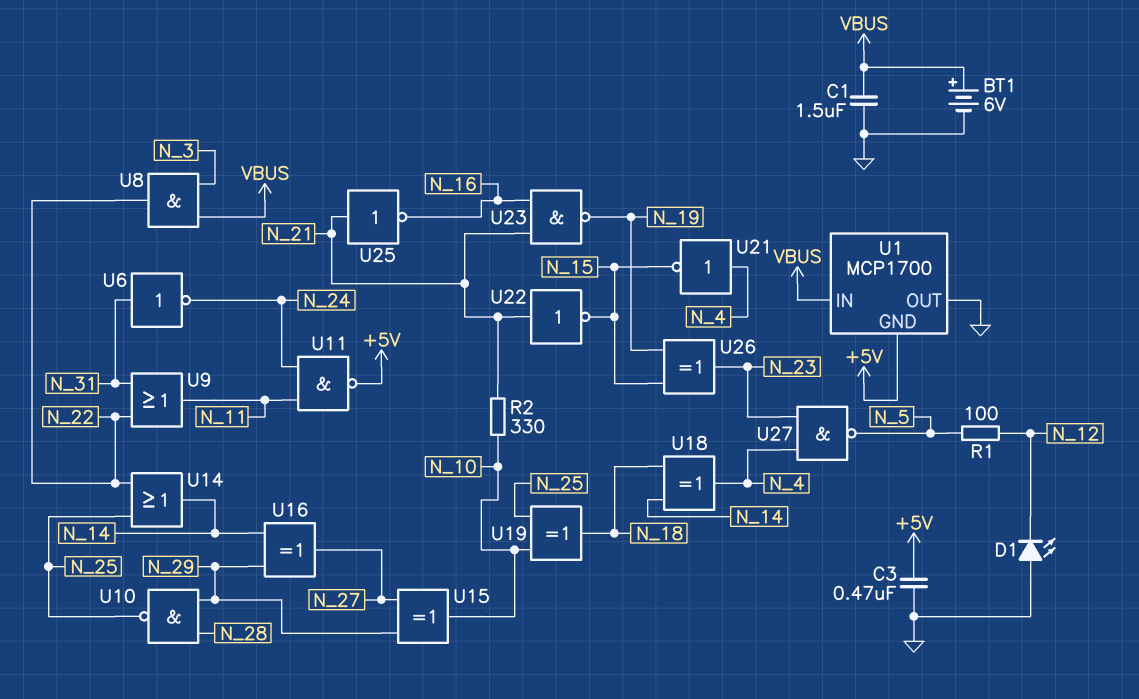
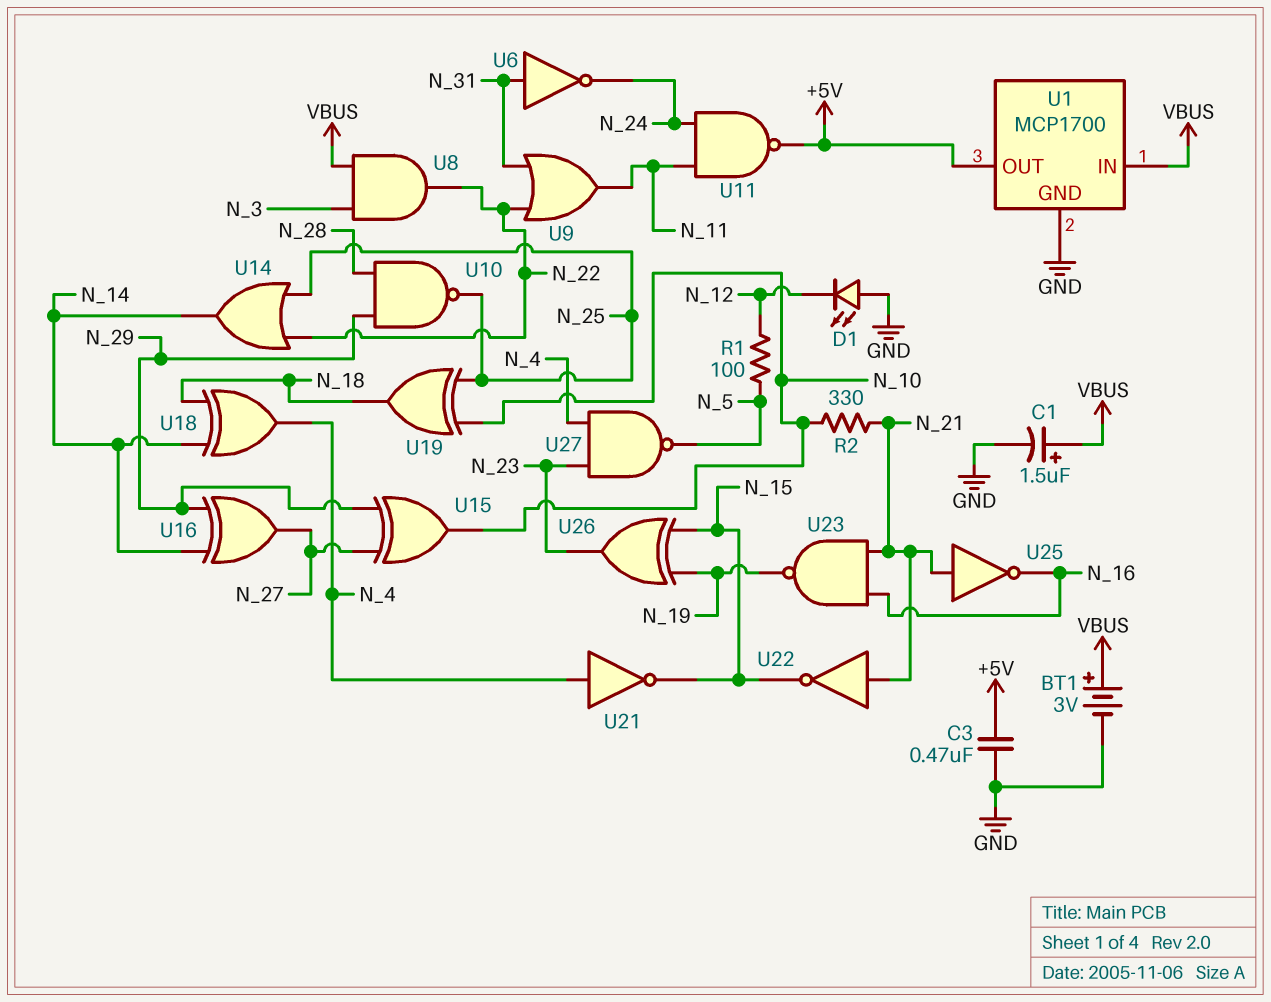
BT1: 6V (plus VBUS, minus GND) -> 3V (plus VBUS, minus GND)
C1: 1.5uF (GND, VBUS) -> 1.5uF (plus VBUS, minus GND)
U1 pin GND: +5V -> GND
U1 pin OUT: GND -> +5V

